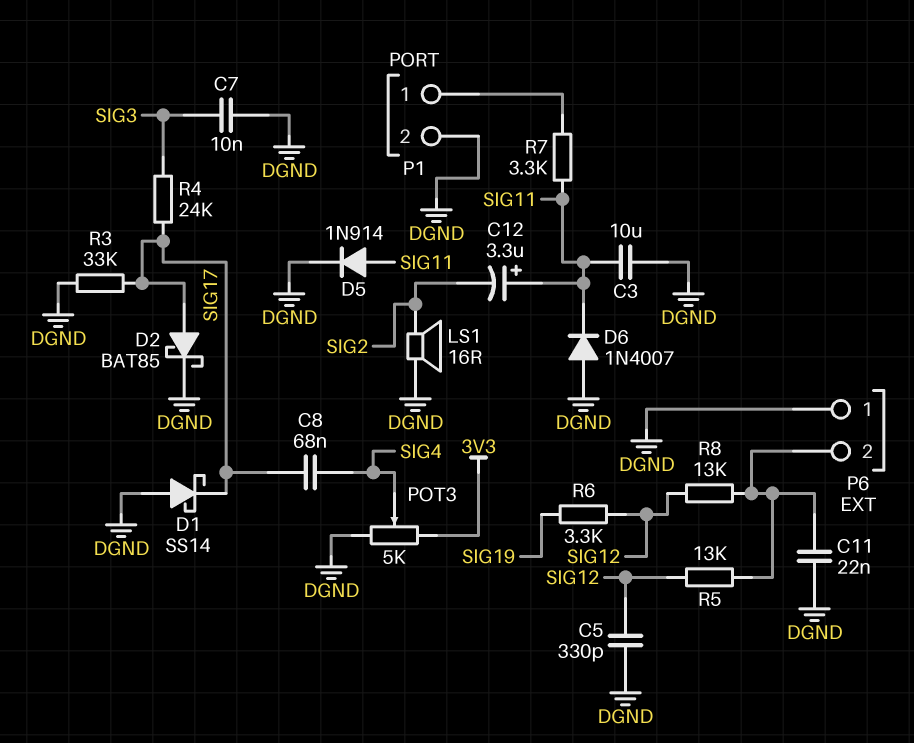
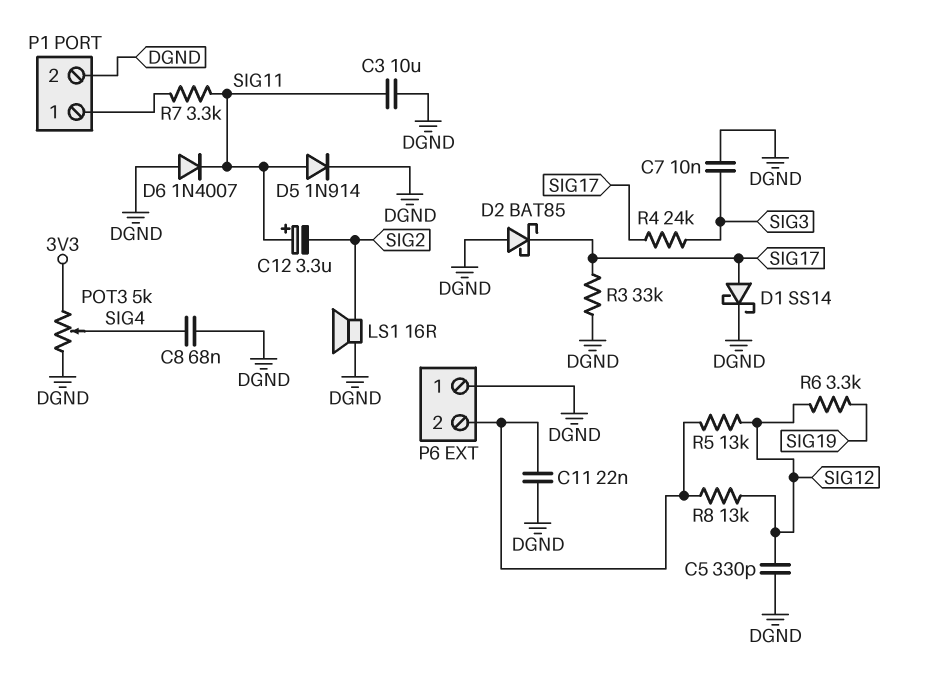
C8: 68nF (SIG4, SIG17) -> 68nF (DGND, SIG4)
D1: schottky SS14 (A DGND, K SIG17) -> schottky SS14 (A SIG17, K DGND)
D2: schottky BAT85 (A SIG17, K DGND) -> schottky BAT85 (A DGND, K SIG17)

